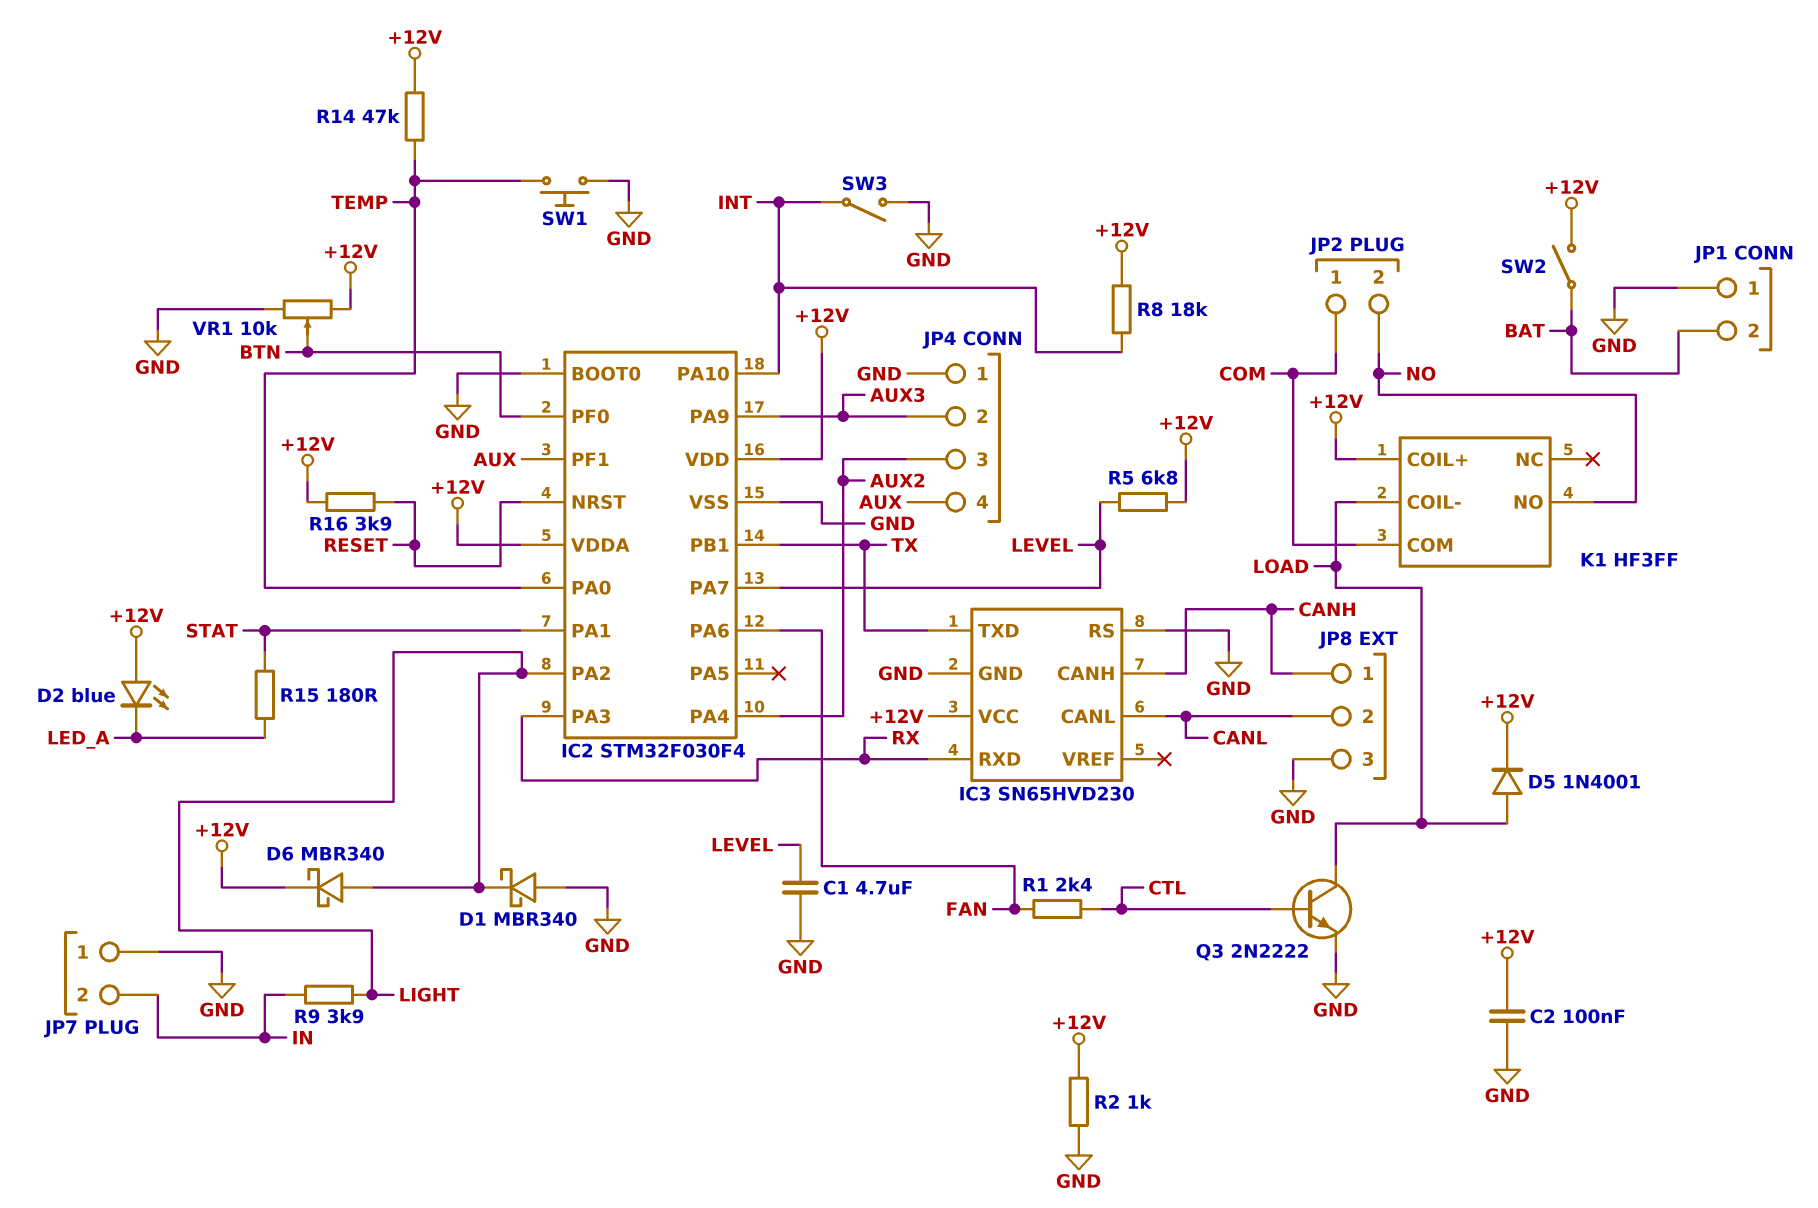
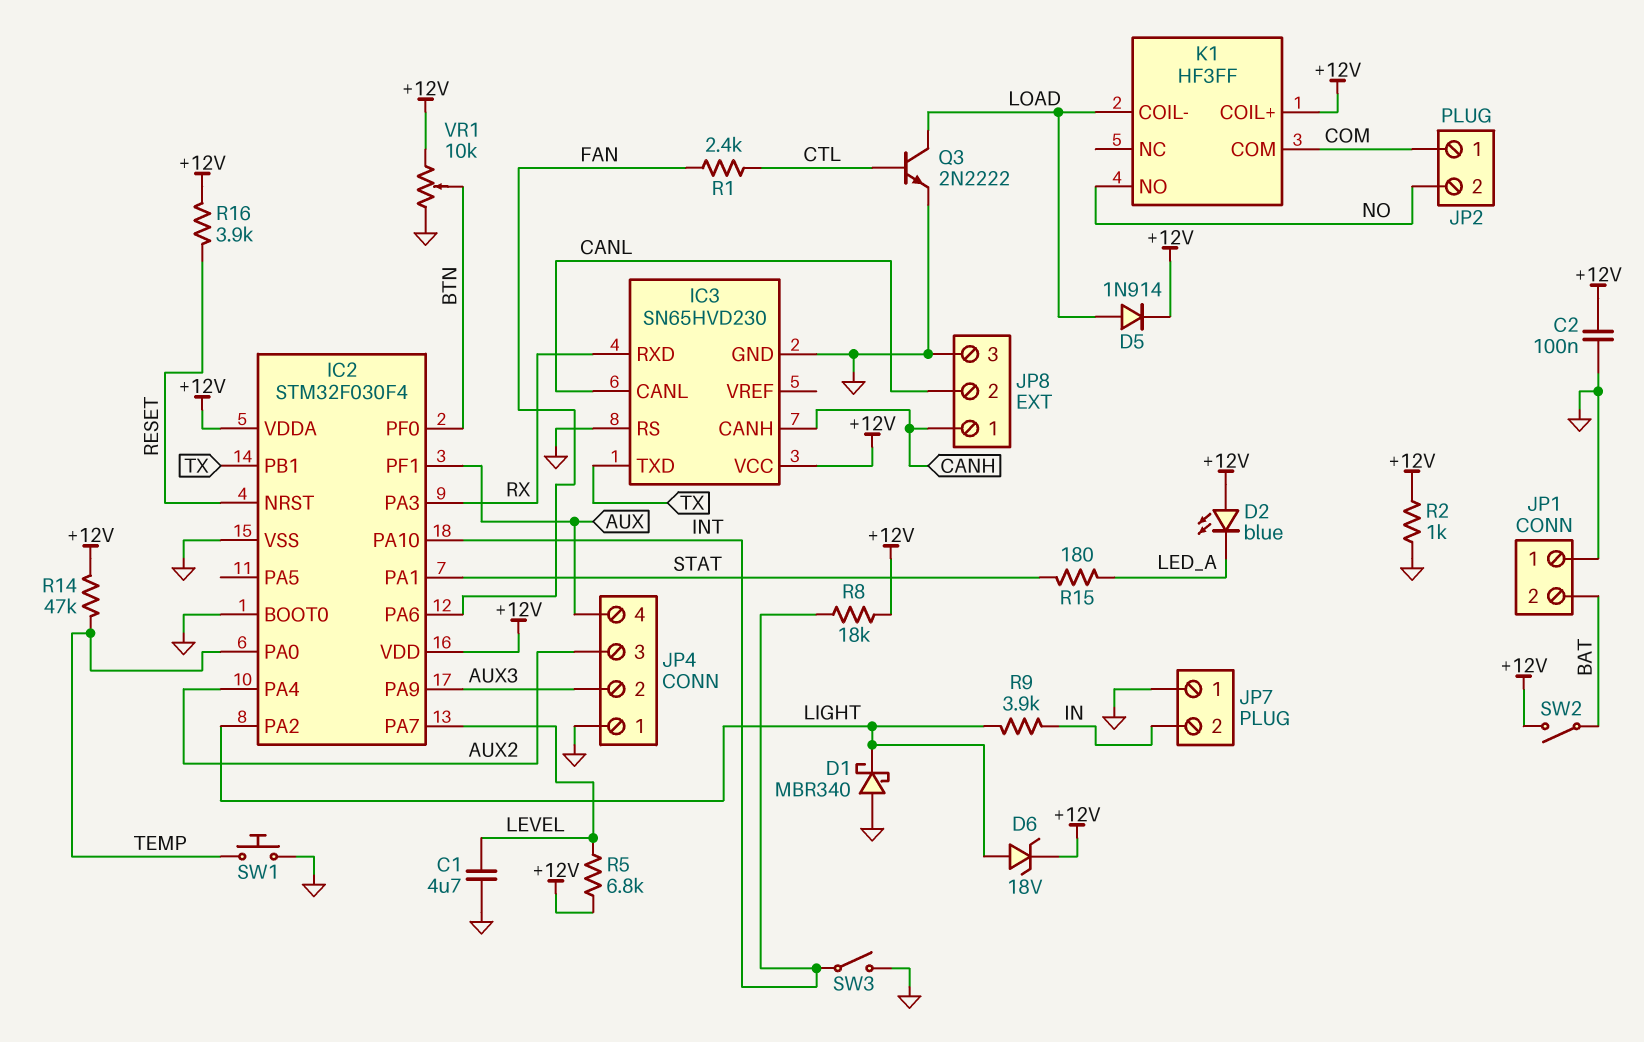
D5: diode 1N4001 (A LOAD, K +12V) -> diode 1N914 (A LOAD, K +12V)
D6: schottky MBR340 (A LIGHT, K +12V) -> zener 18V (A LIGHT, K +12V)

